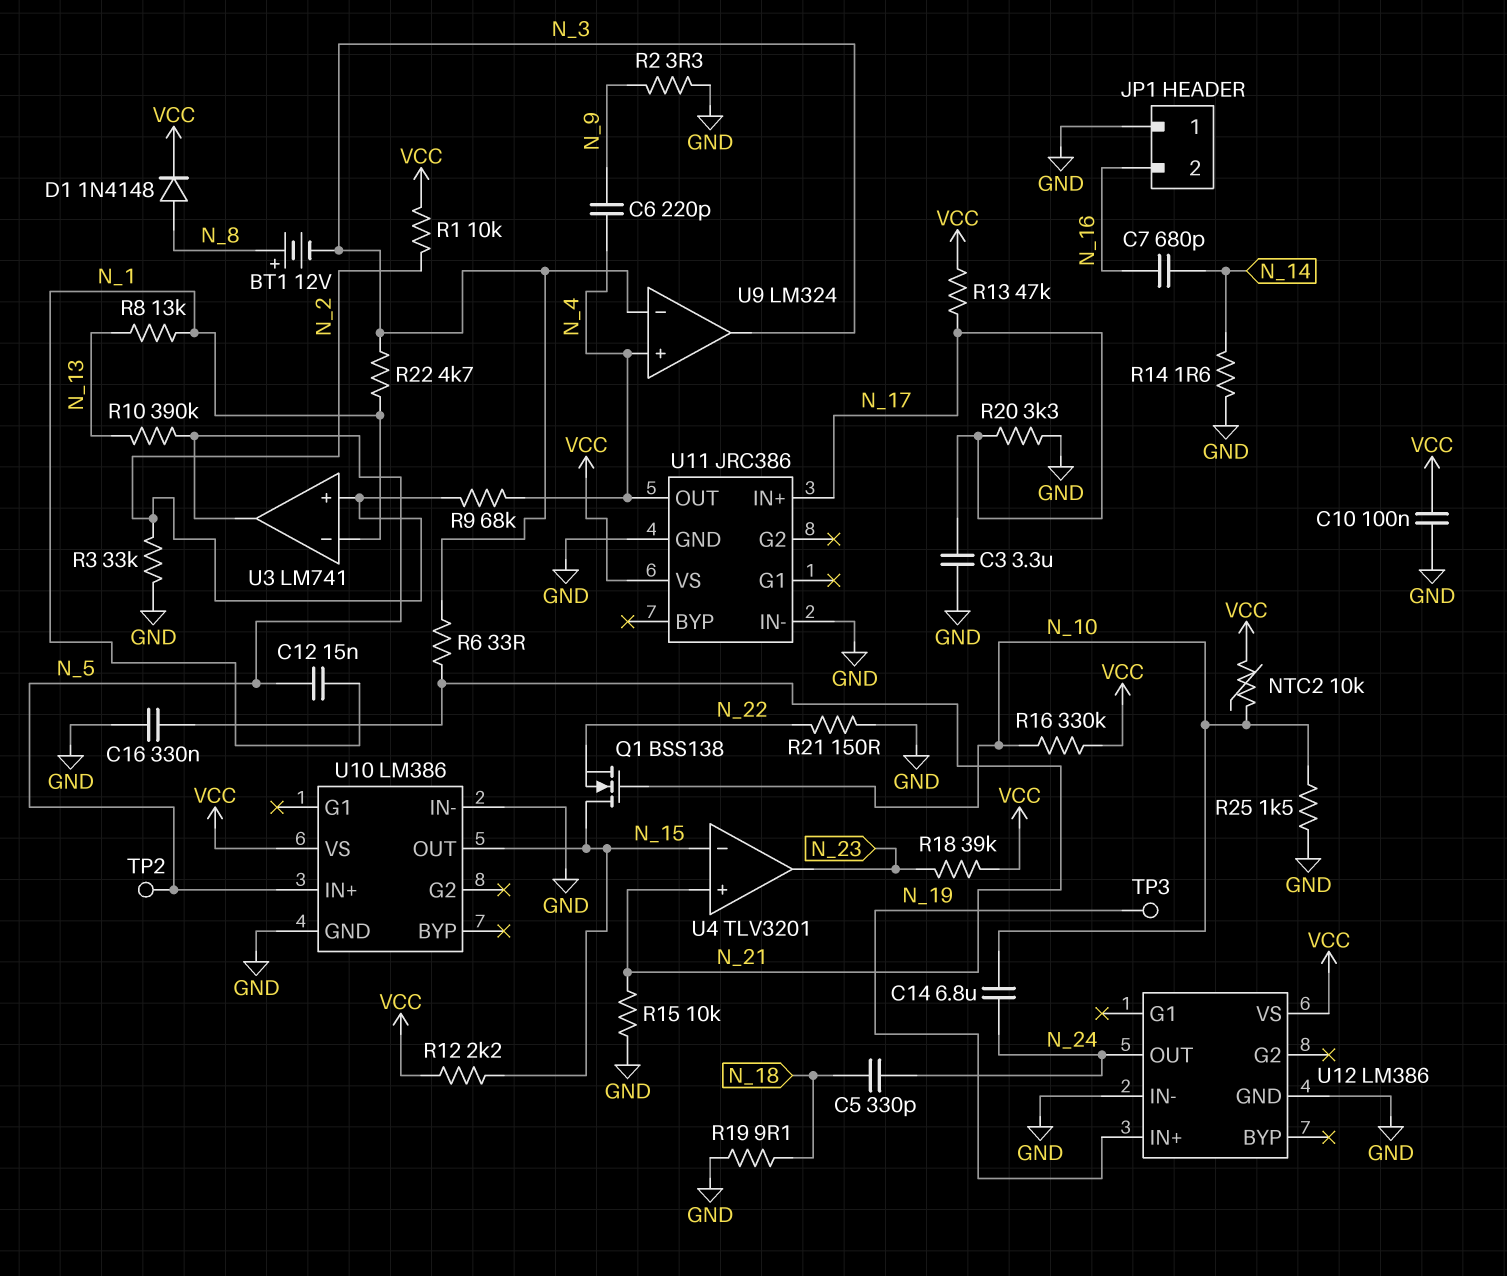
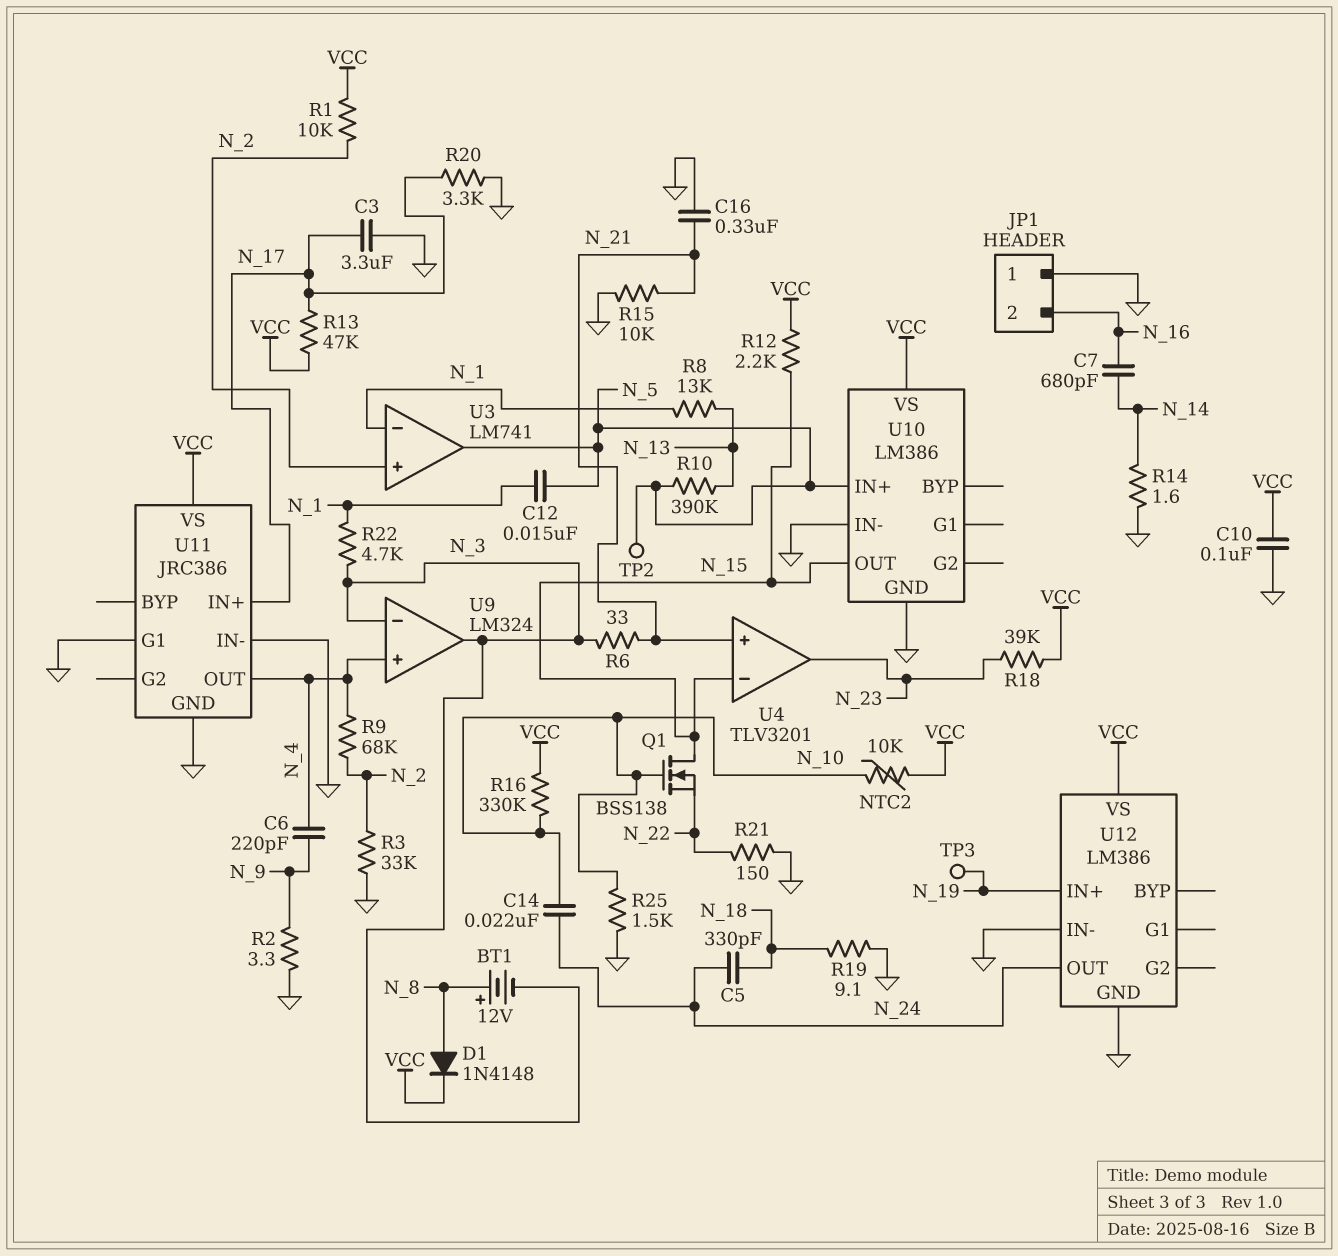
C14: 6.8uF (N_10, N_24) -> 22nF (N_10, N_24)
U11 pin G1: none -> GND

